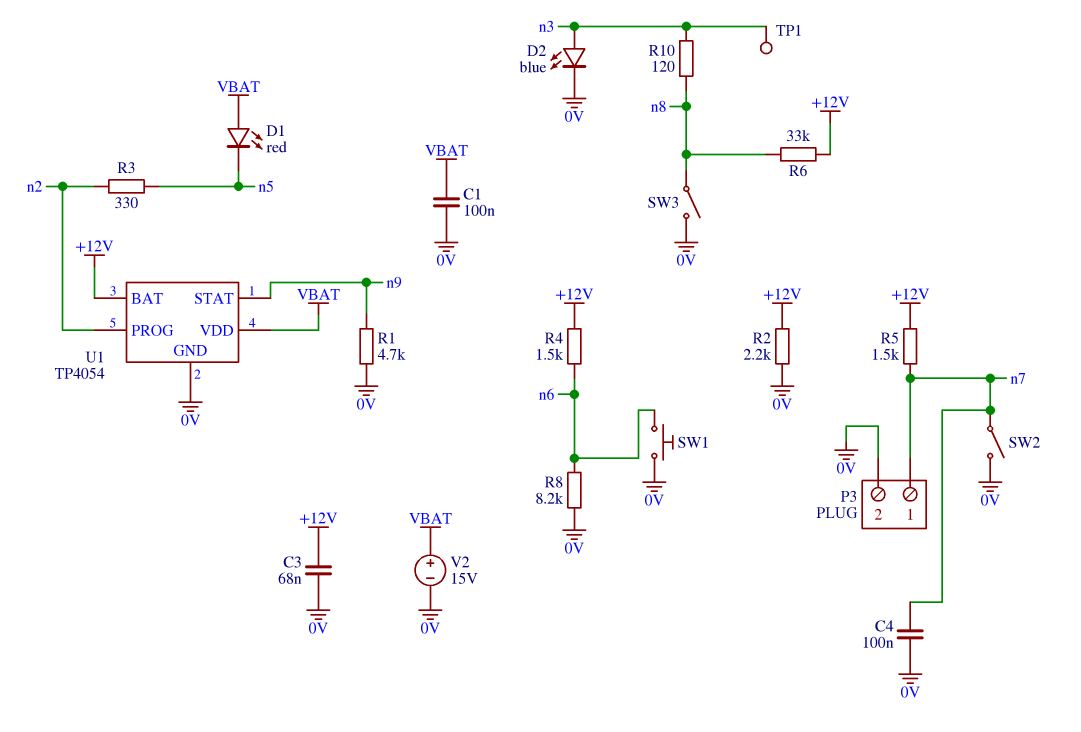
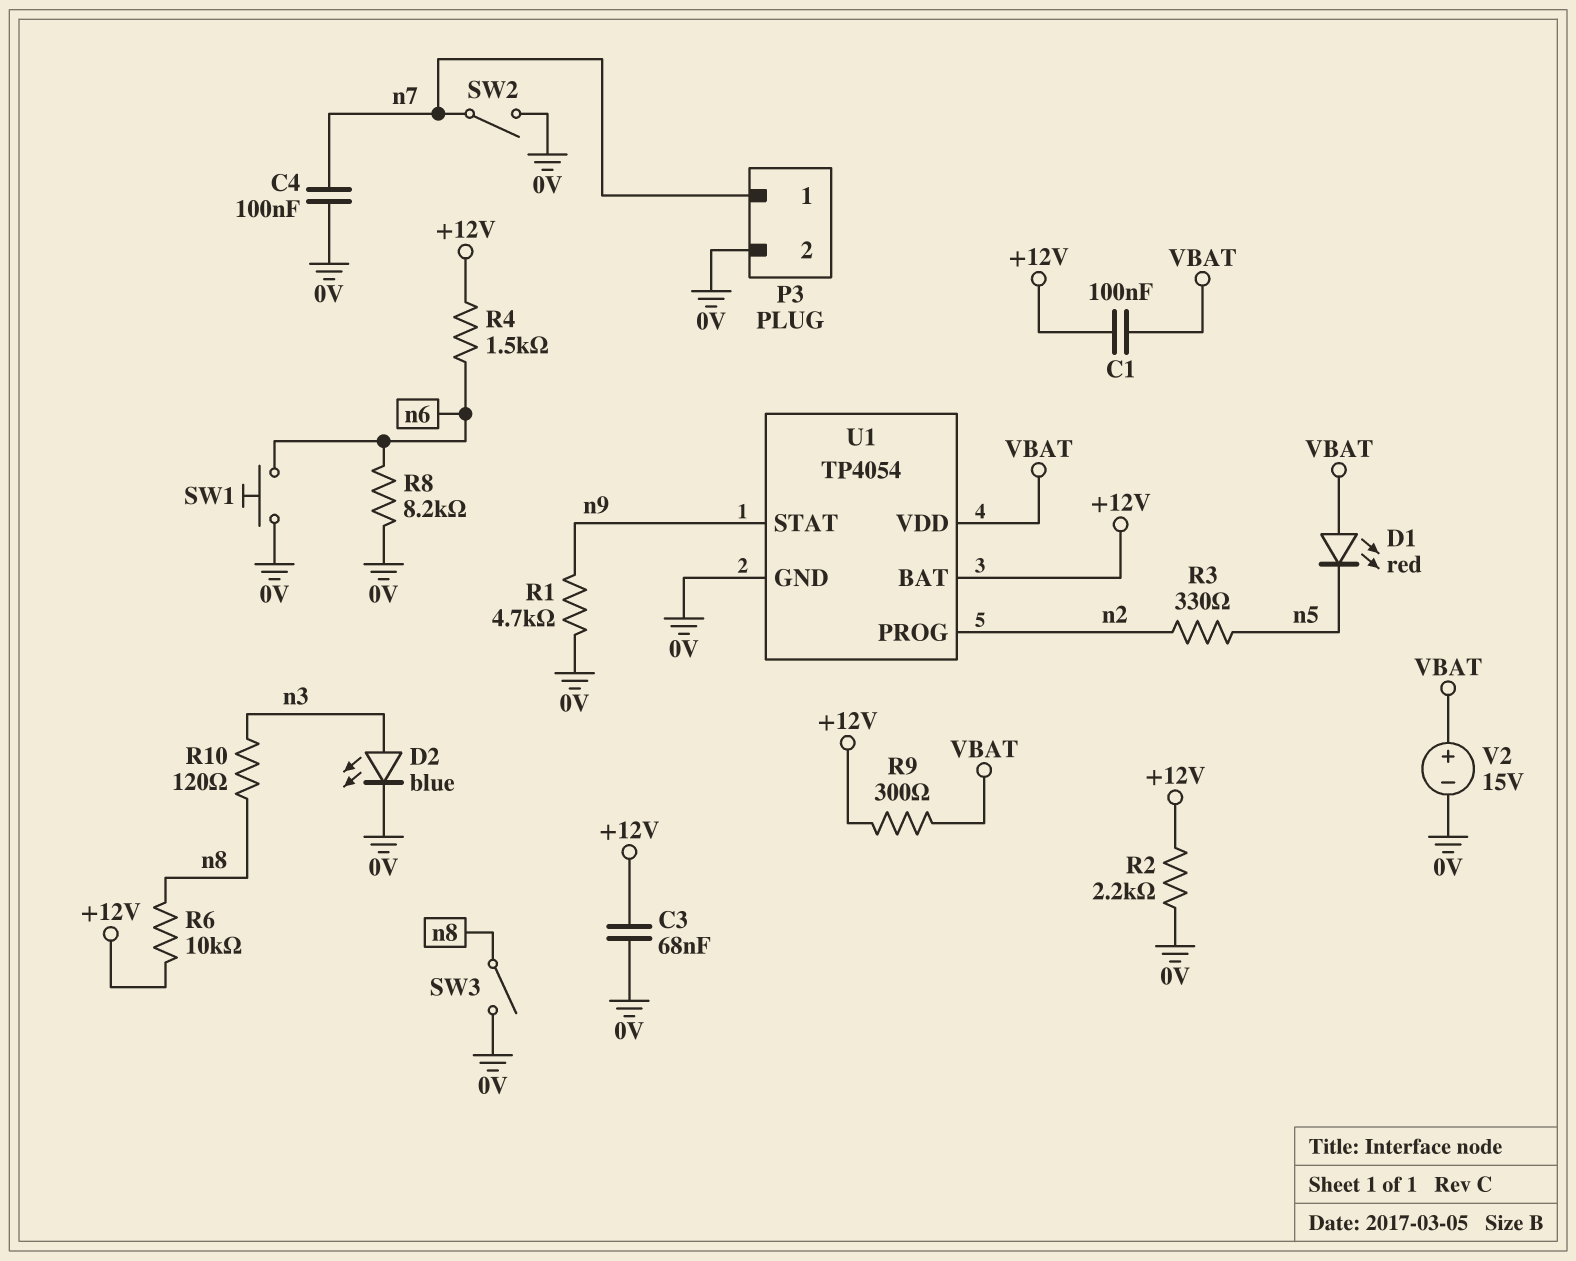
C1: 100nF (0V, VBAT) -> 100nF (+12V, VBAT)
R5: 1.5k (+12V, n7) -> none
R6: 33k (+12V, n8) -> 10k (+12V, n8)
R9: none -> 300 (+12V, VBAT)
TP1: test point (n3) -> none

